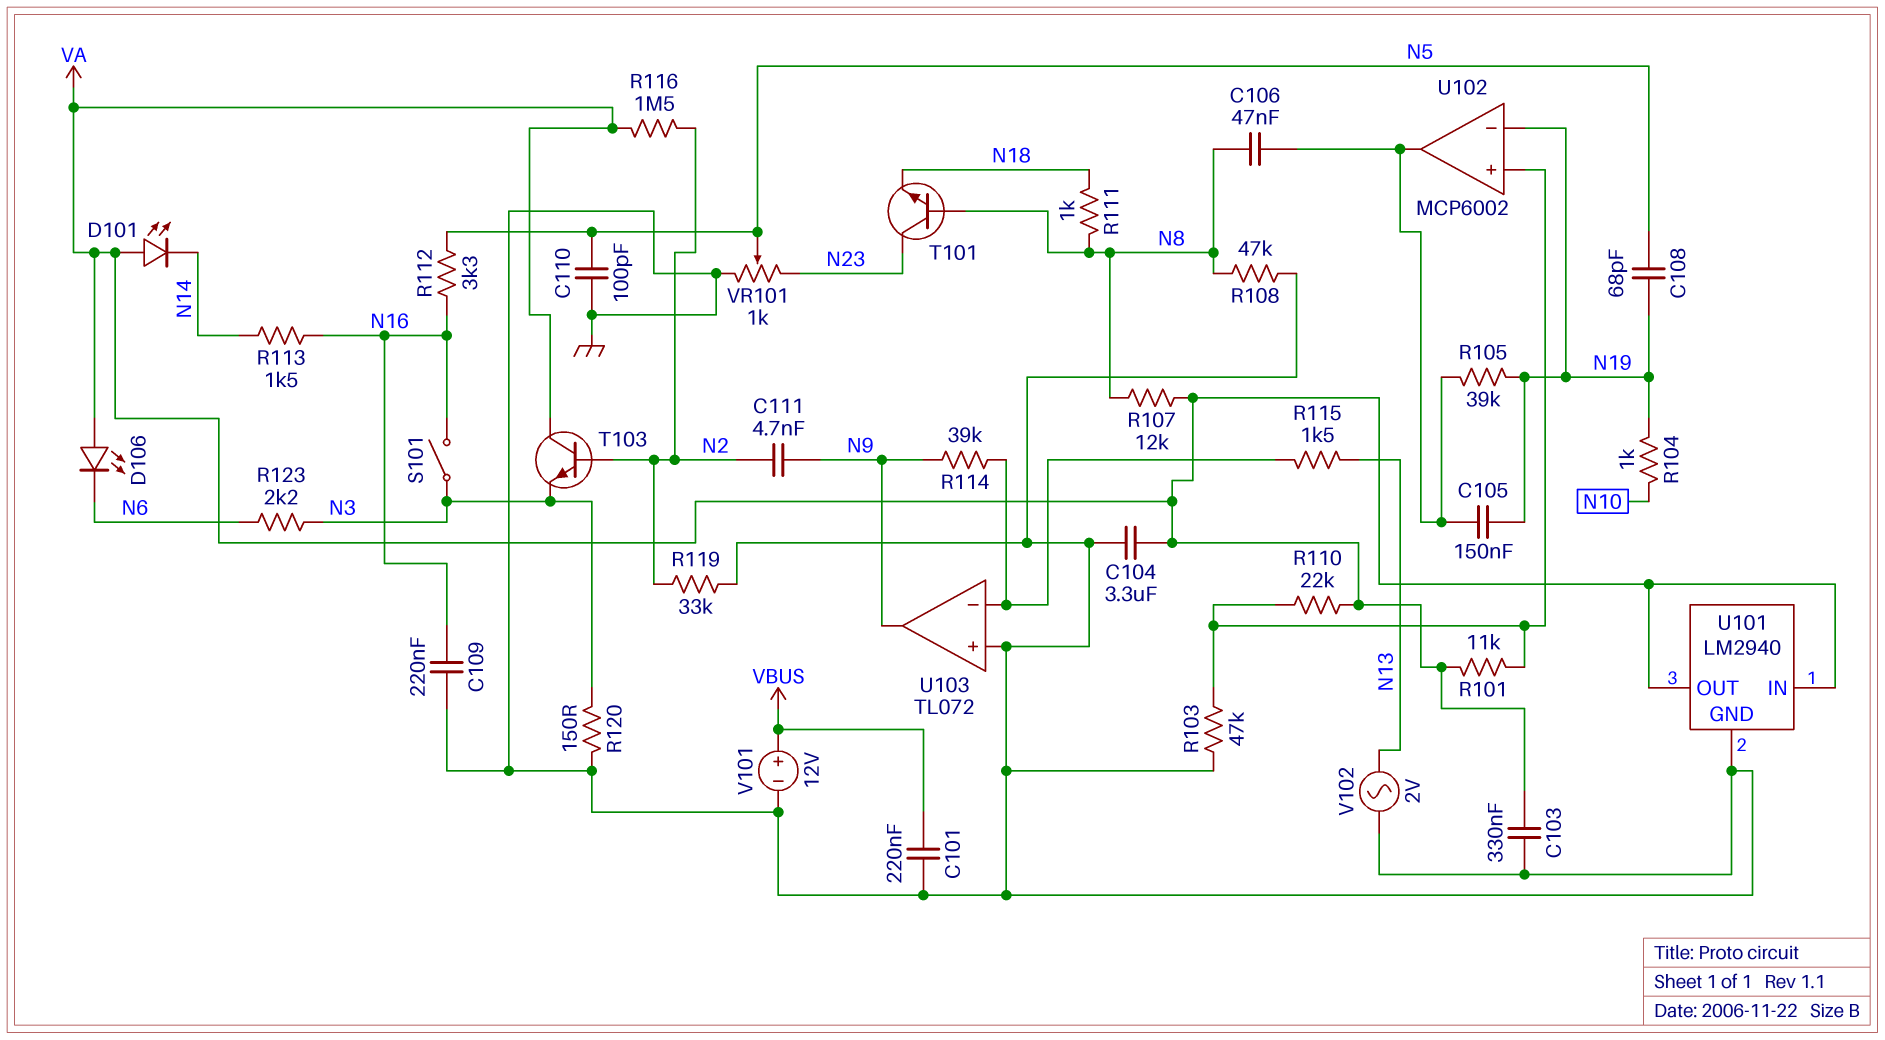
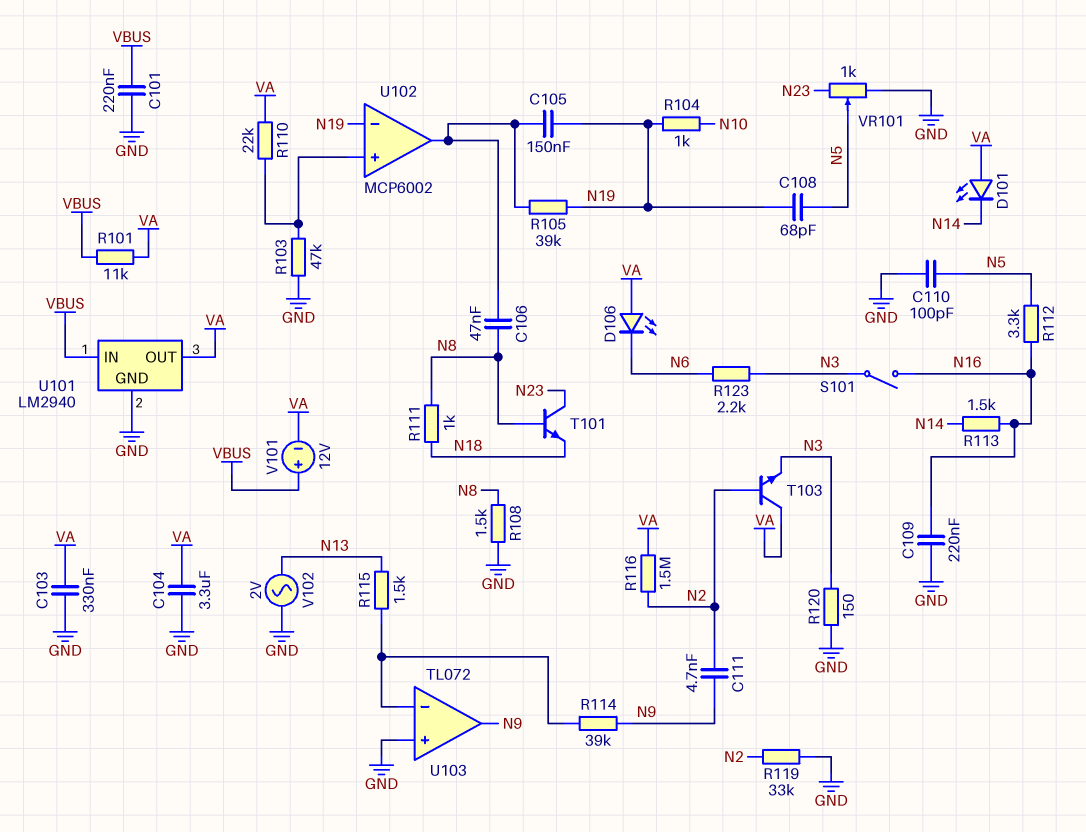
R101: 11k (U102/in+, VA) -> 11k (VA, VBUS)
R107: 12k (N8, VA) -> none
R108: 47k (GND, N8) -> 1.5k (GND, N8)
U101 pin IN: VA -> VBUS
V101: 12V (plus VBUS, minus GND) -> 12V (plus VBUS, minus VA)

